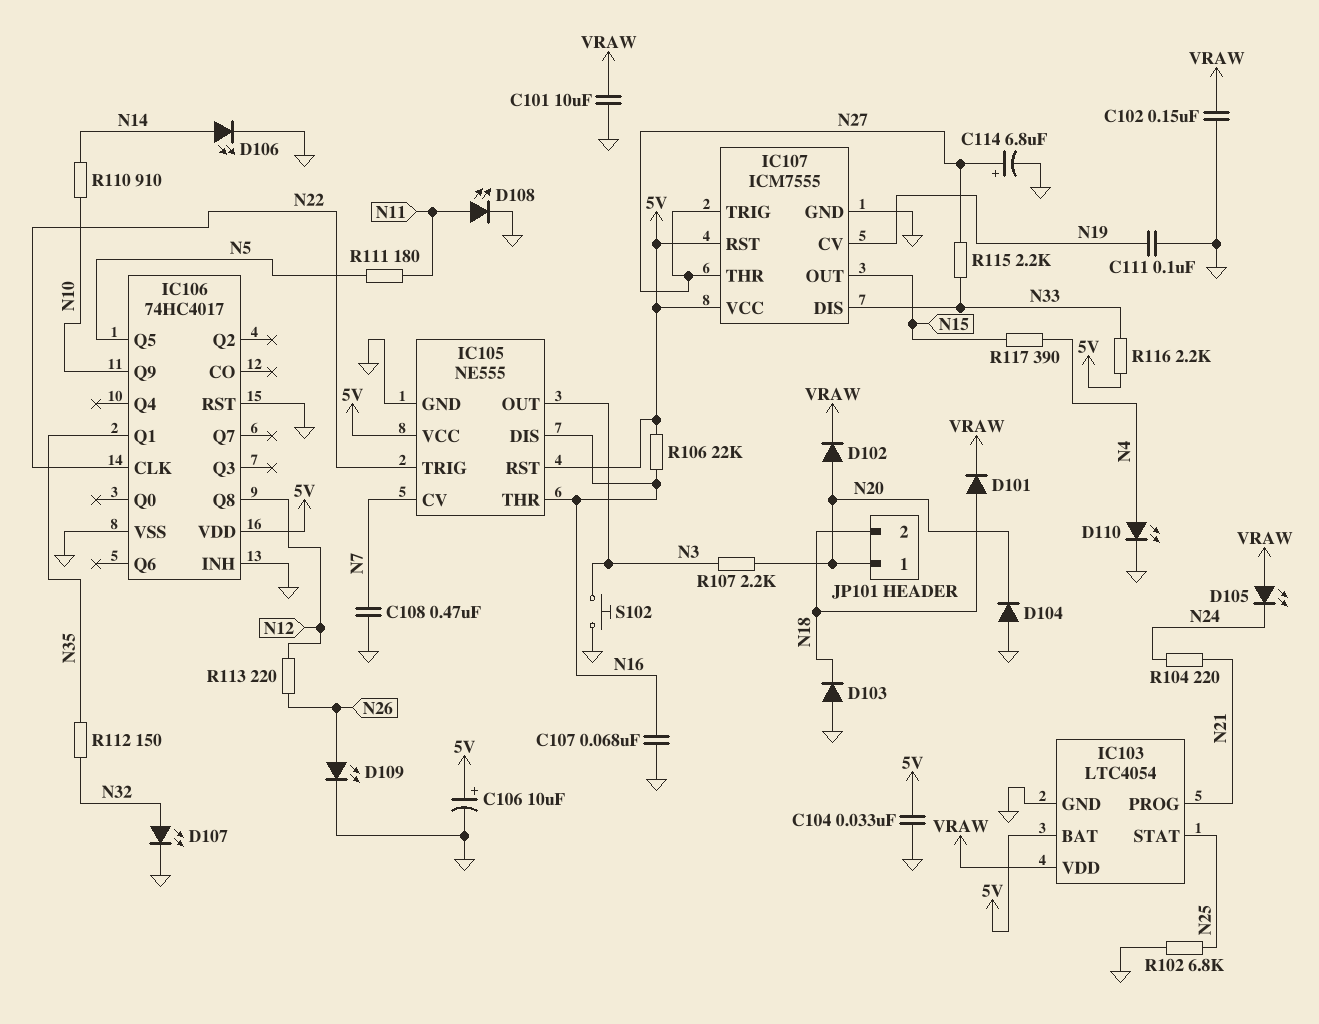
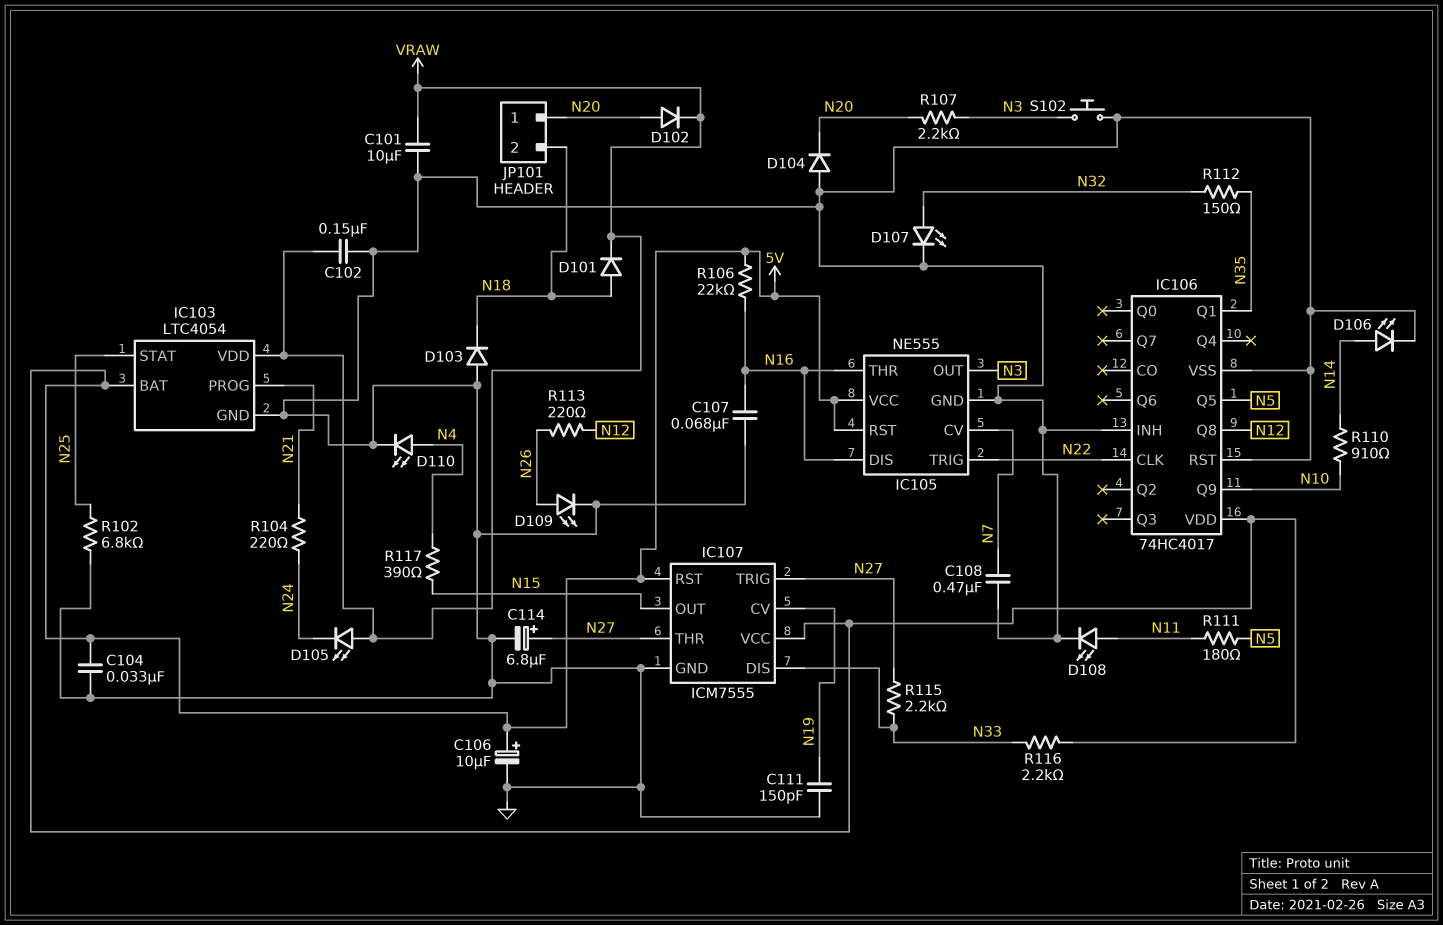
C111: 100nF (GND, N19) -> 150pF (GND, N19)

